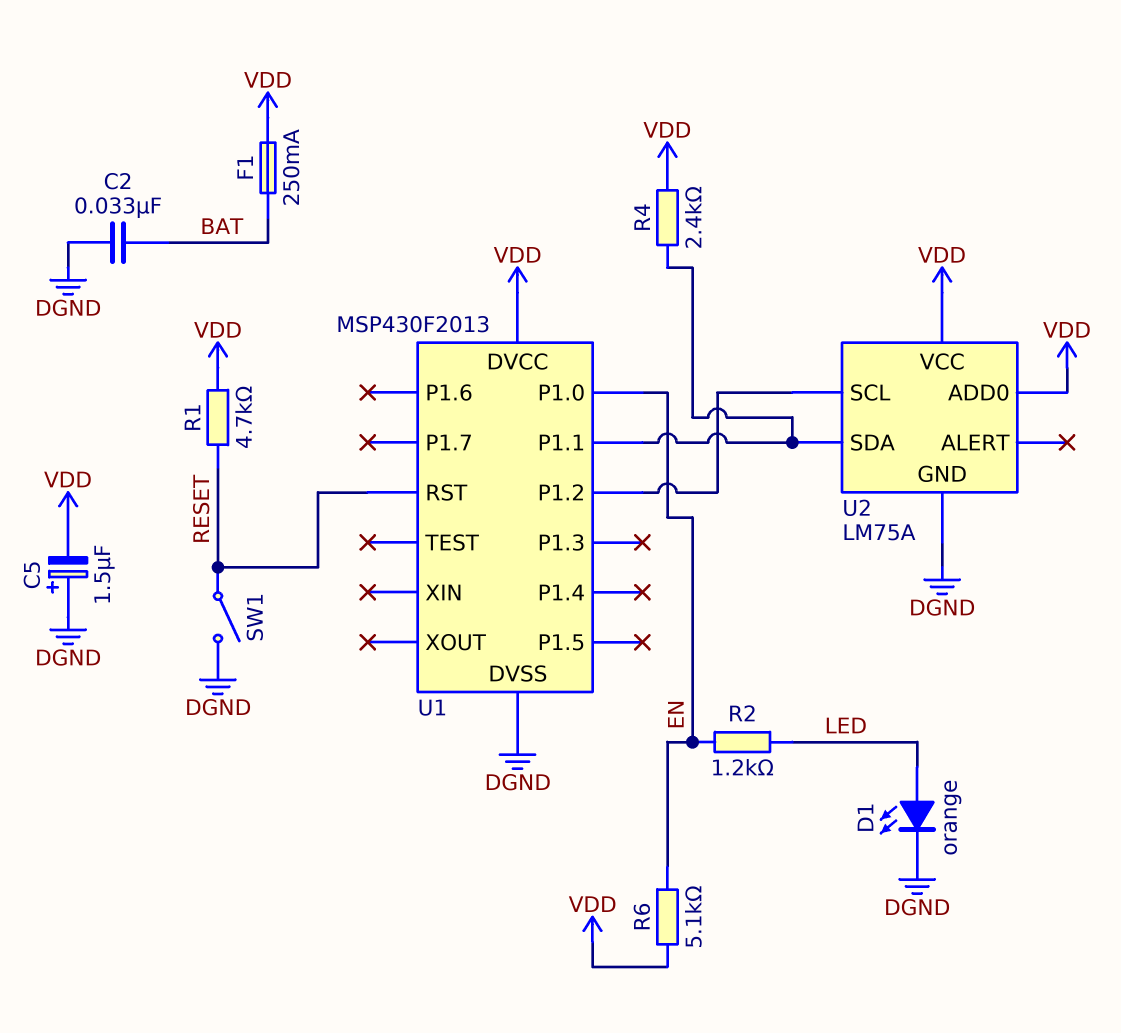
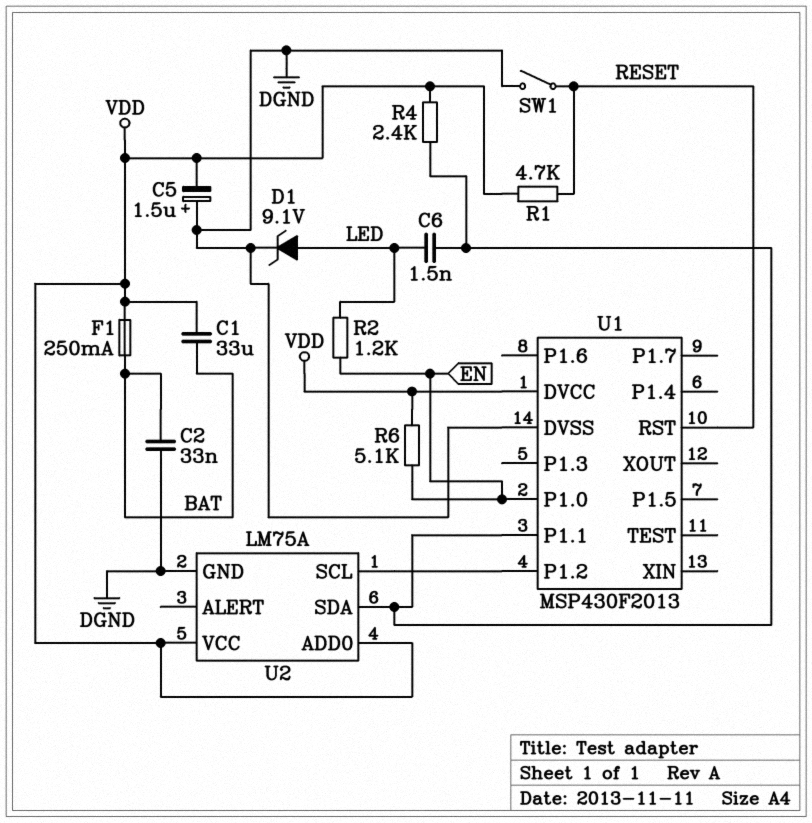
C1: none -> 33uF (BAT, VDD)
C6: none -> 1.5nF (LED, U1/P1.1)
D1: LED orange (A LED, K DGND) -> zener 9.1V (A LED, K DGND)

